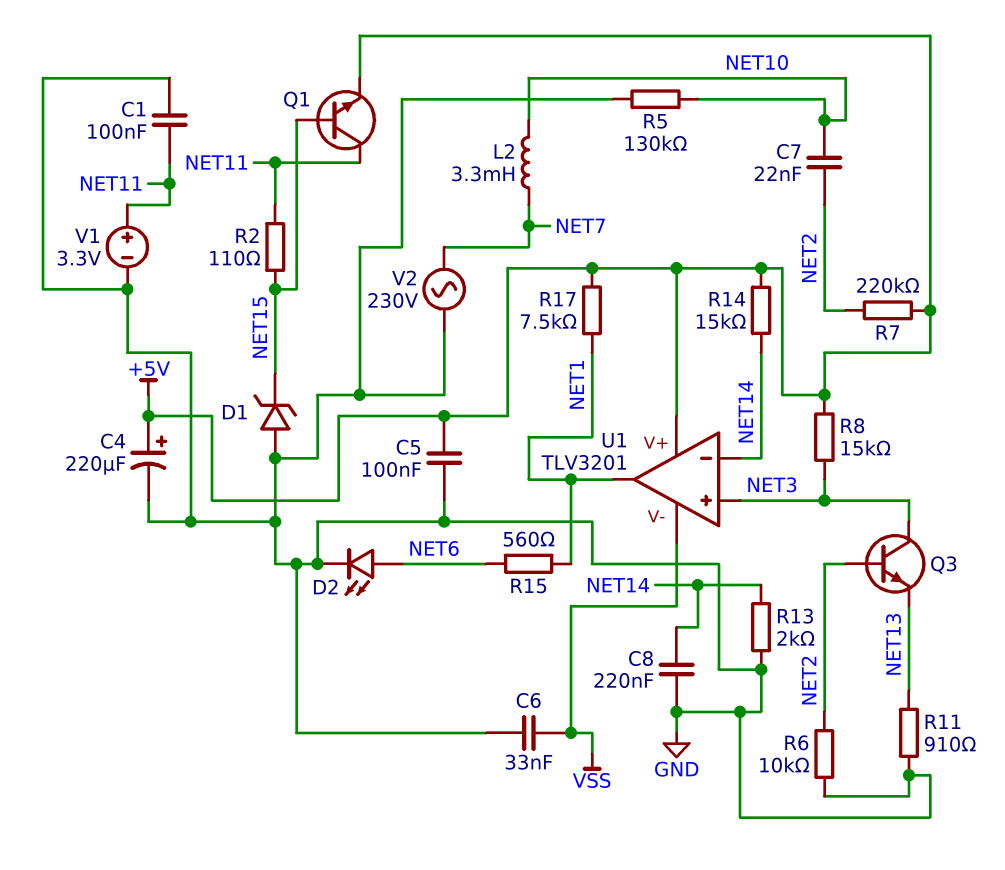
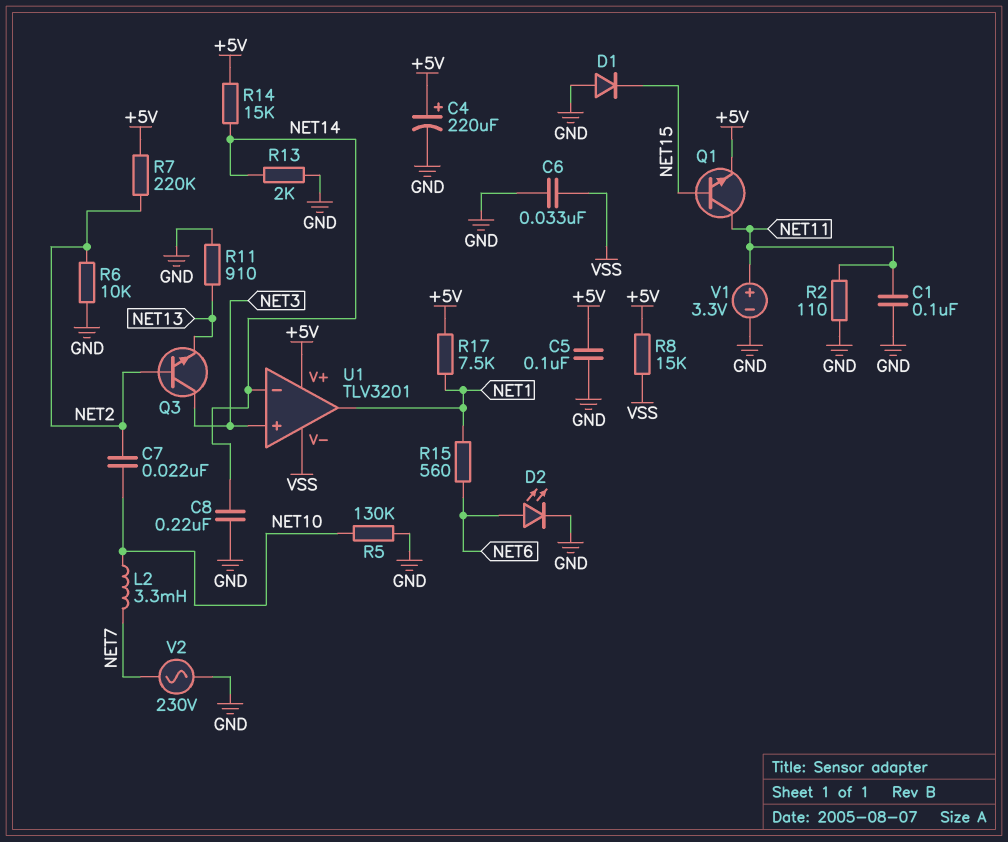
D1: zener (A GND, K NET15) -> diode (A GND, K NET15)
R2: 110 (NET11, NET15) -> 110 (GND, NET11)
R8: 15k (+5V, NET3) -> 15k (+5V, VSS)

